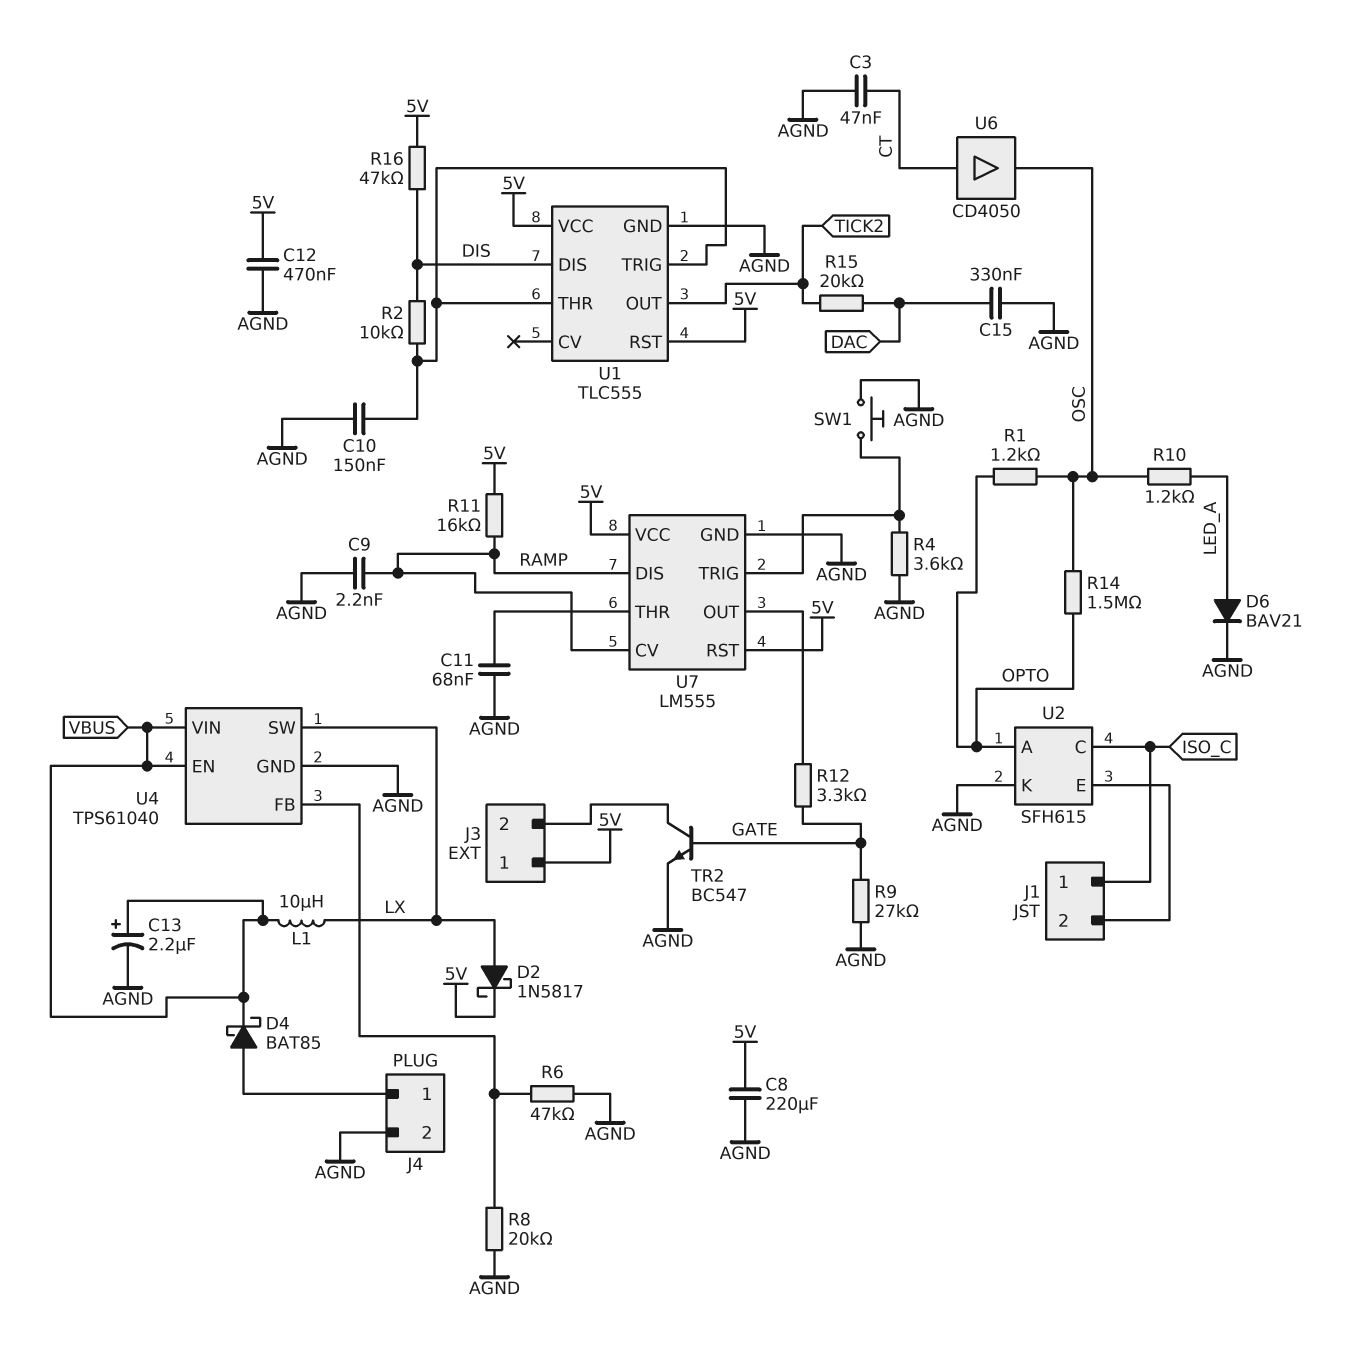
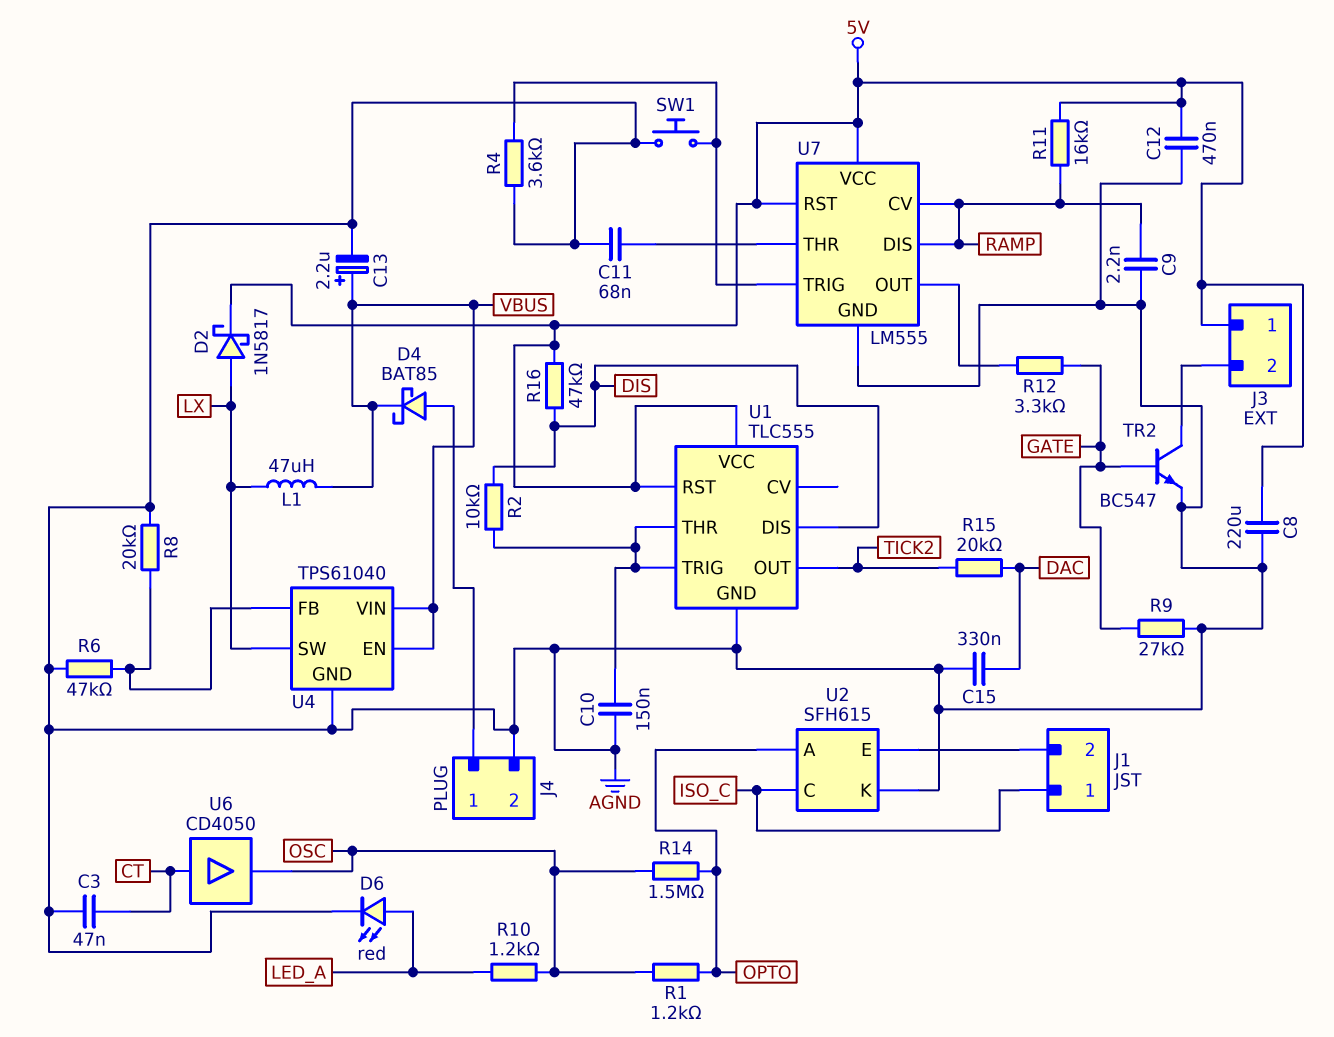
D6: diode BAV21 (A LED_A, K AGND) -> LED red (A LED_A, K AGND)
L1: 10uH (LX, VBUS) -> 47uH (LX, VBUS)

